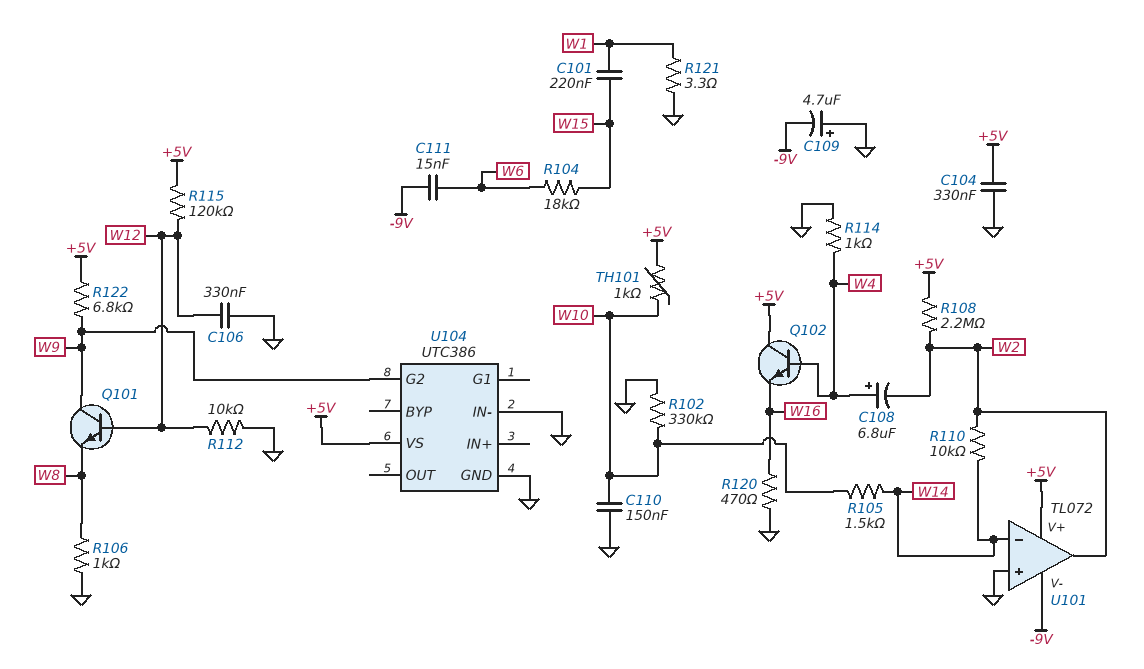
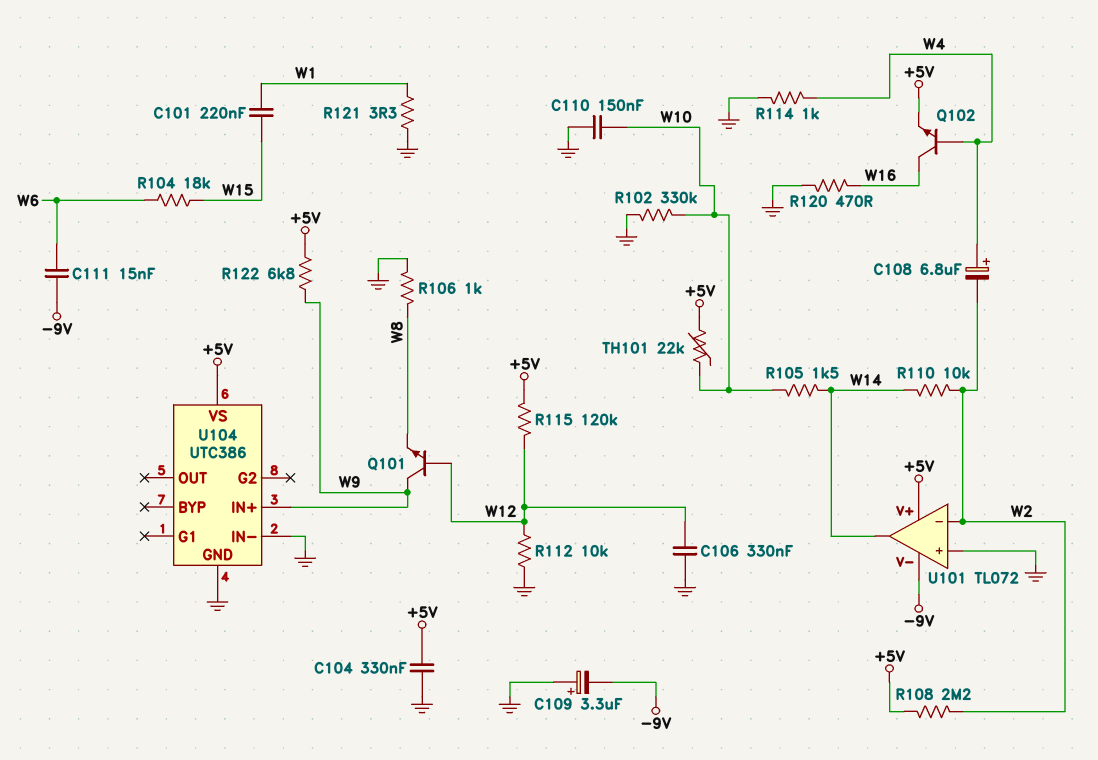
C109: 4.7uF (plus GND, minus -9V) -> 3.3uF (plus GND, minus -9V)
Q102: NPN (B W4, C +5V, E W16) -> NPN (B W4, C W16, E +5V)
TH101: 1k (+5V, W10) -> 22k (+5V, W10)
U101 pin in-: W14 -> W2
U101 pin out: W2 -> W14
U104 pin G2: W9 -> none
U104 pin IN+: none -> W9

